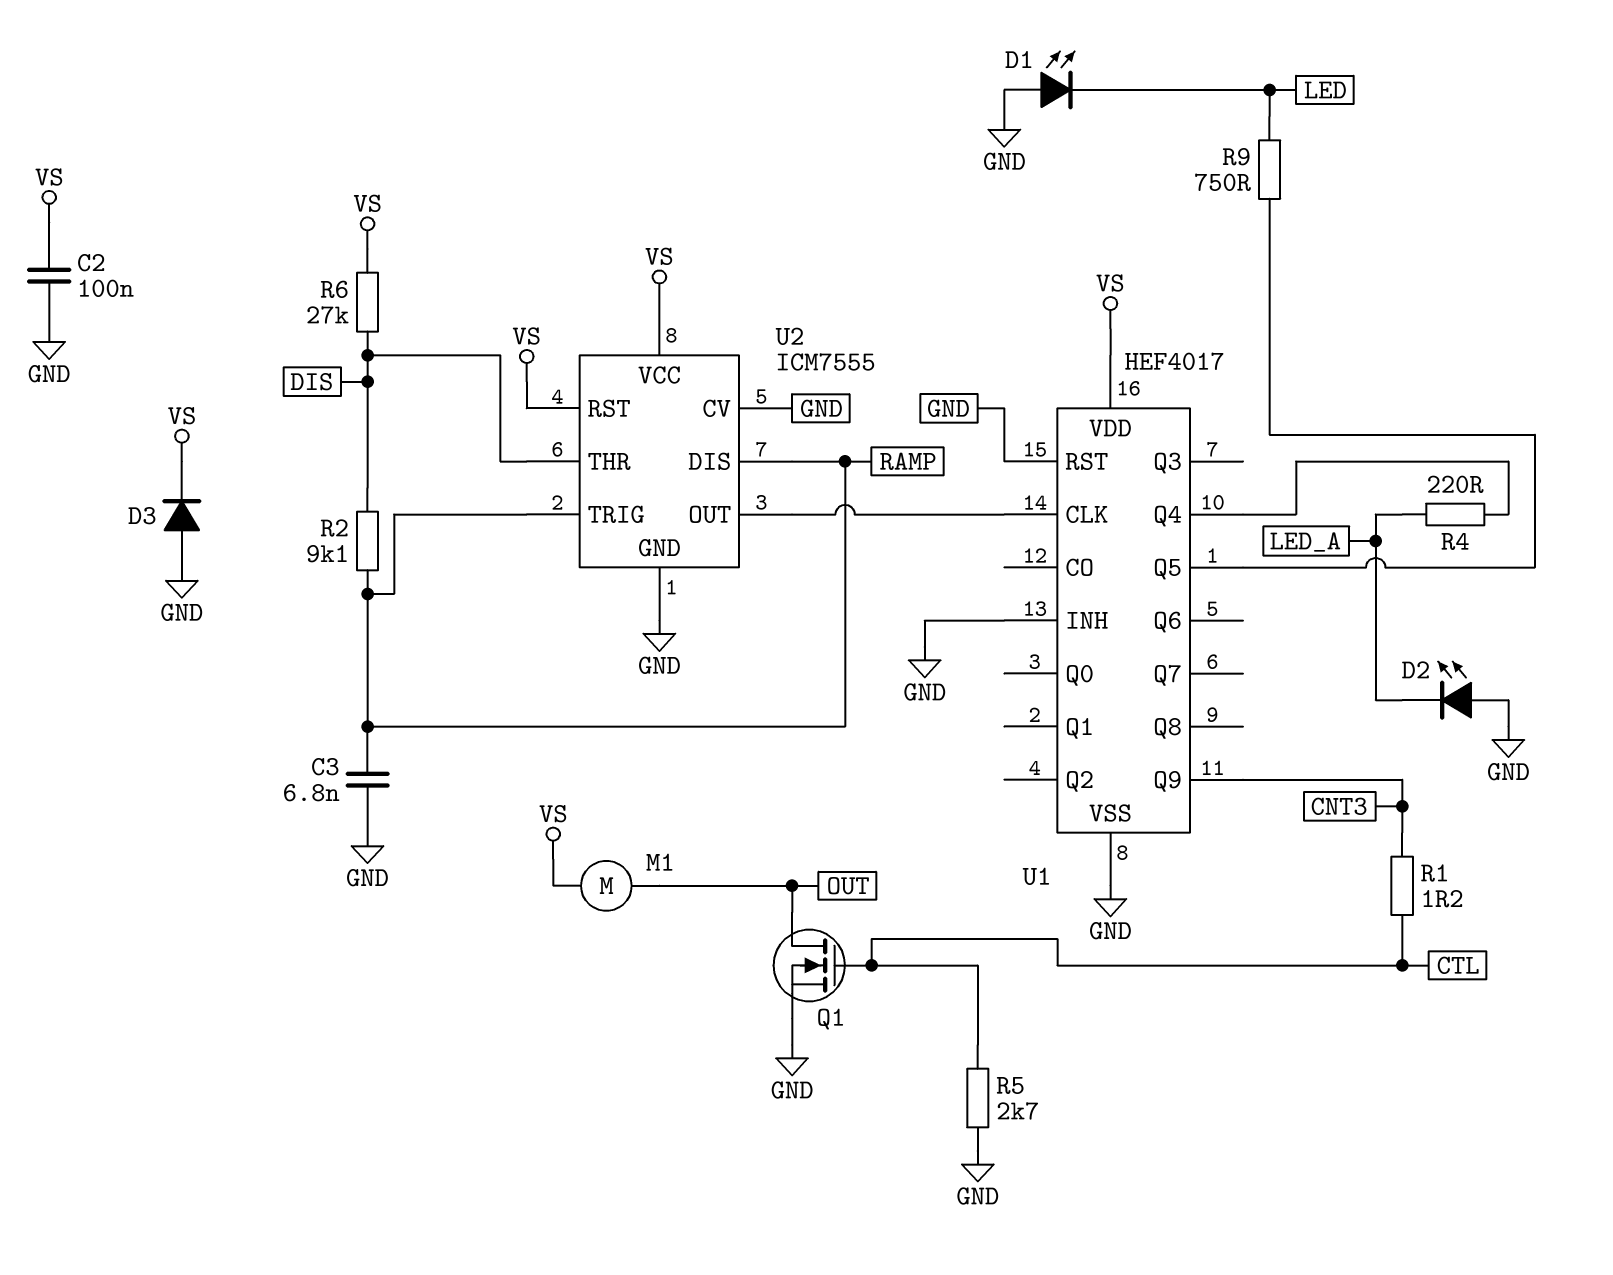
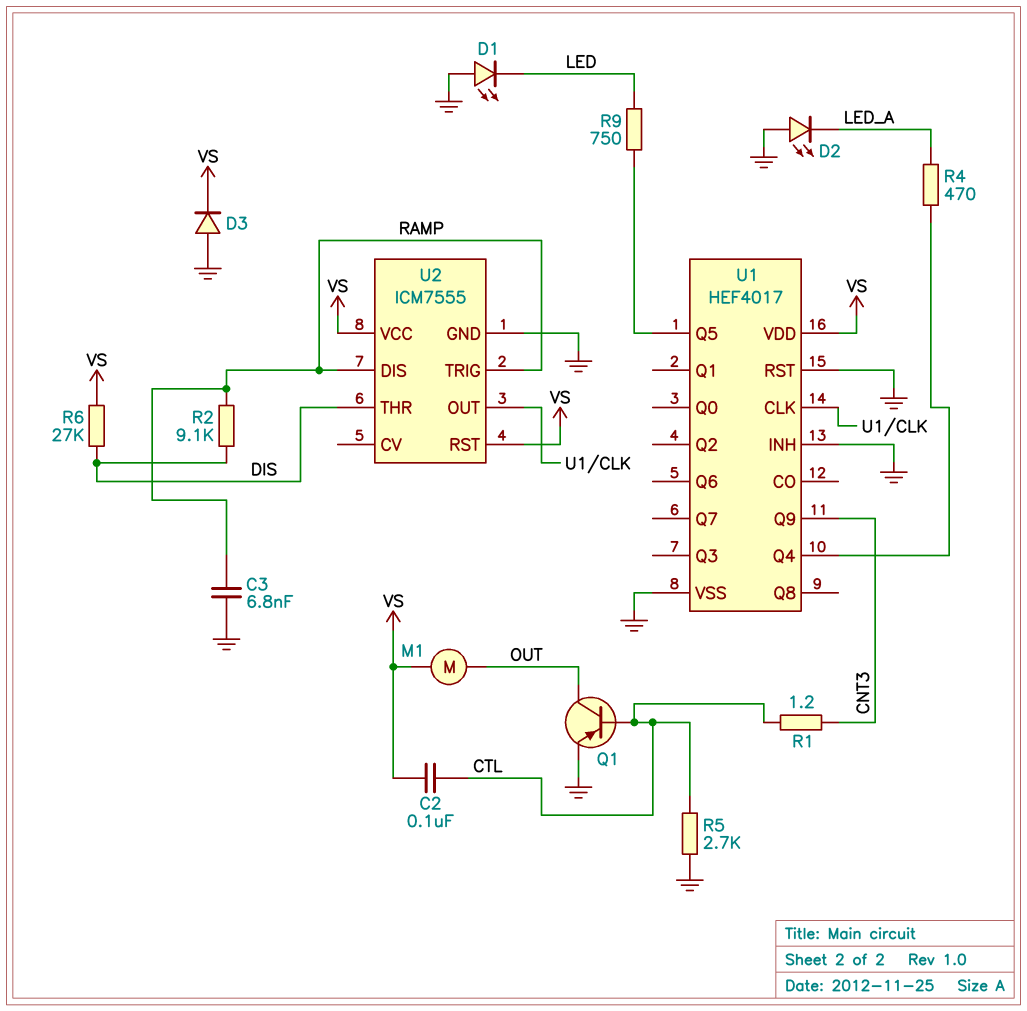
C2: 100nF (GND, VS) -> 100nF (CTL, VS)
Q1: NMOS (G CTL, D OUT, S GND) -> PNP (B CTL, C OUT, E GND)
R4: 220 (LED_A, U1/Q4) -> 470 (LED_A, U1/Q4)
U2 pin CV: GND -> none

